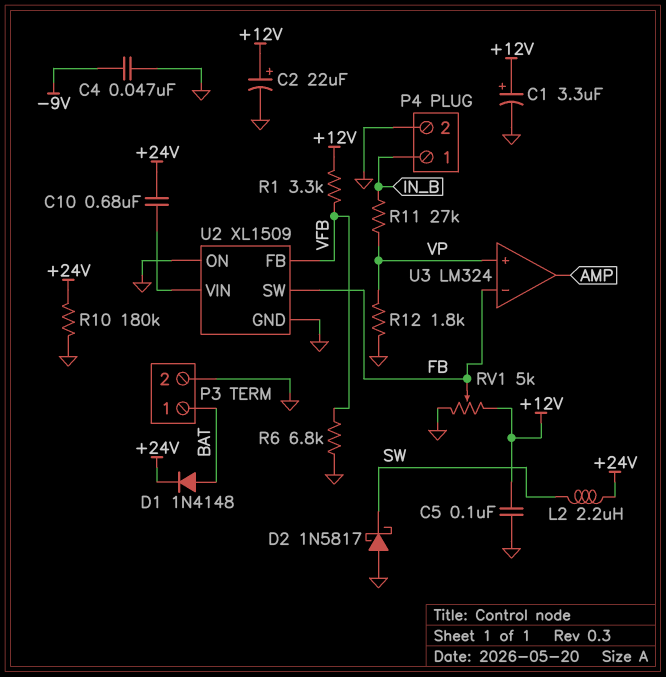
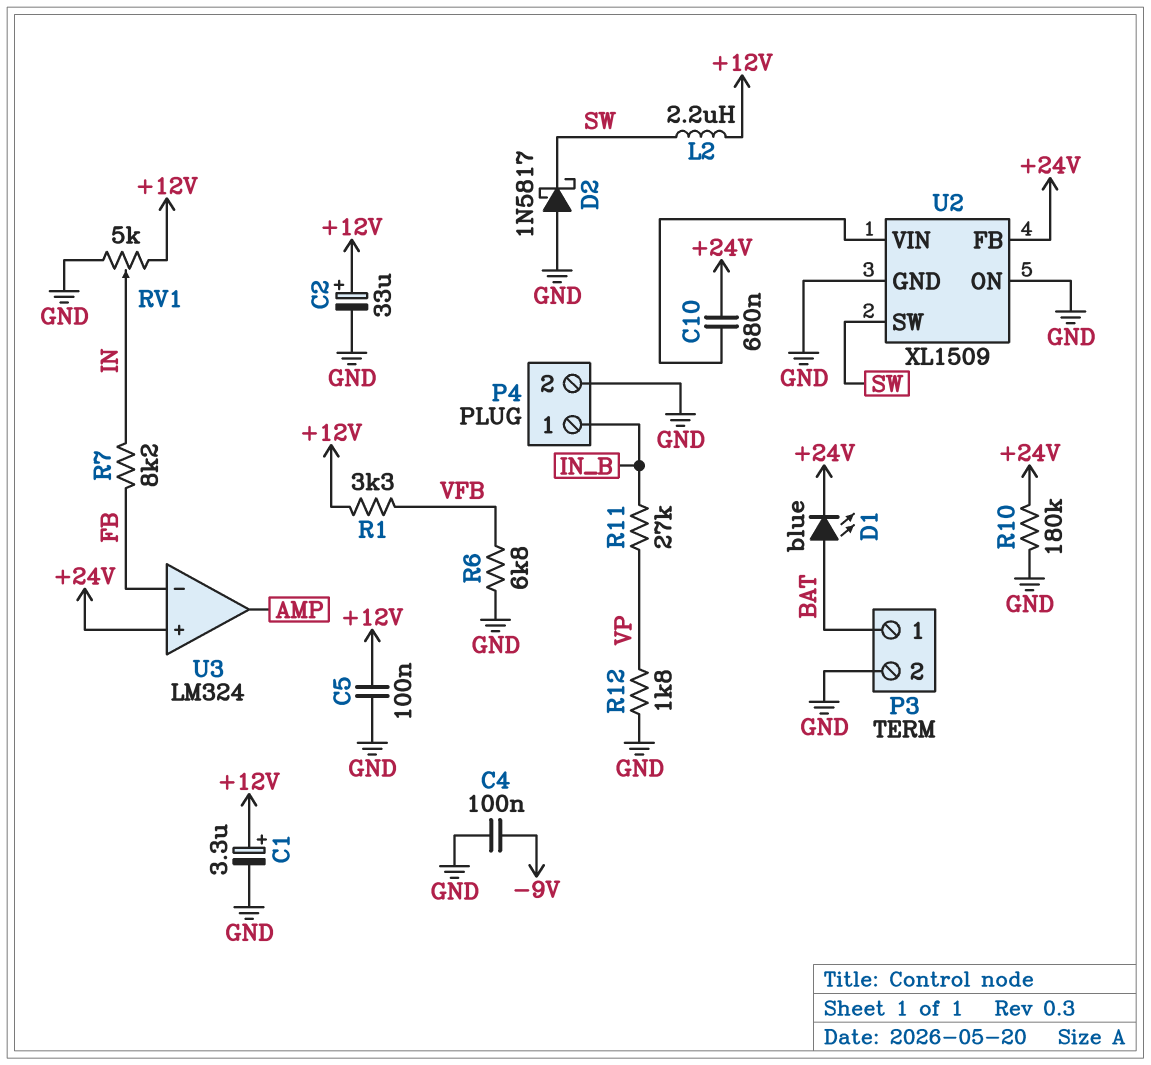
C2: 22uF (plus +12V, minus GND) -> 33uF (plus +12V, minus GND)
C4: 47nF (-9V, GND) -> 100nF (-9V, GND)
D1: diode 1N4148 (A BAT, K +24V) -> LED blue (A BAT, K +24V)
L2: 2.2uH (+24V, SW) -> 2.2uH (+12V, SW)
R7: none -> 8.2k (FB, IN)
RV1: 5k (+12V, GND, wiper FB) -> 5k (+12V, GND, wiper IN)
U2 pin FB: VFB -> +24V
U2 pin SW: FB -> SW
U3 pin in+: VP -> +24V

